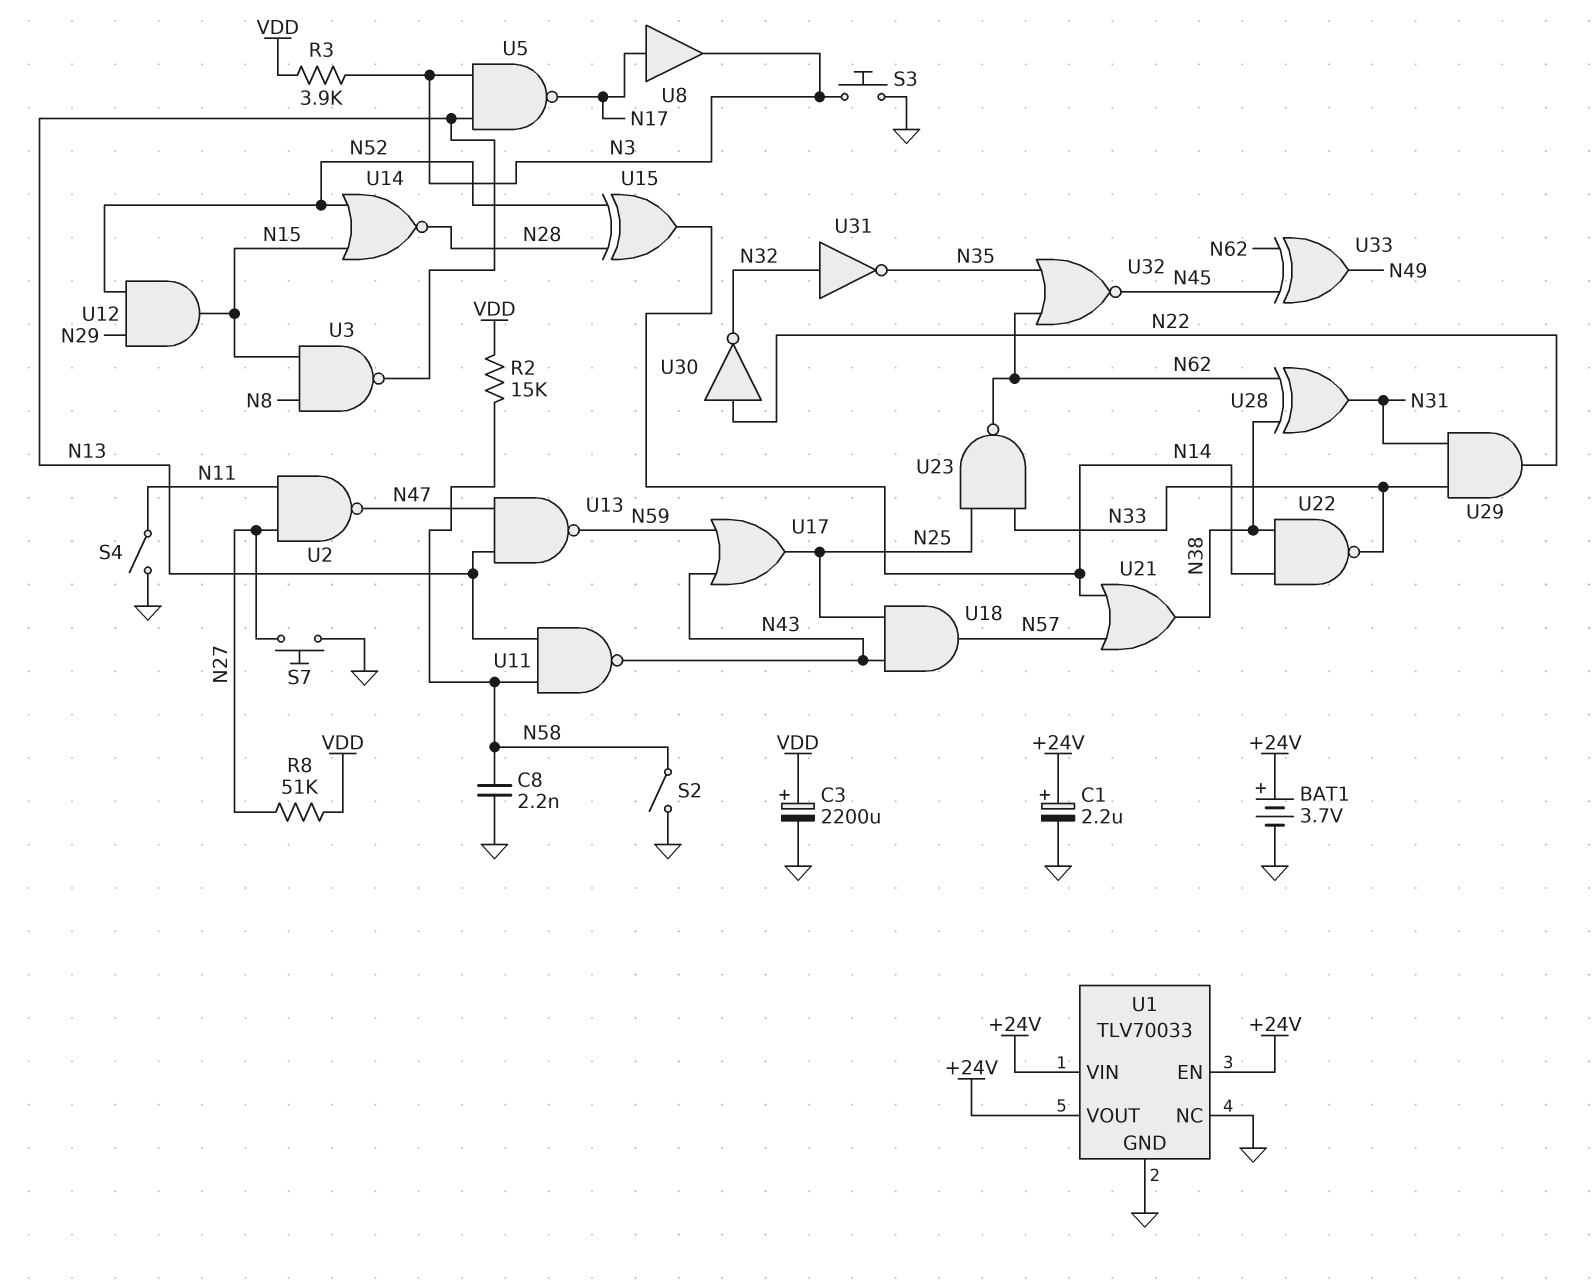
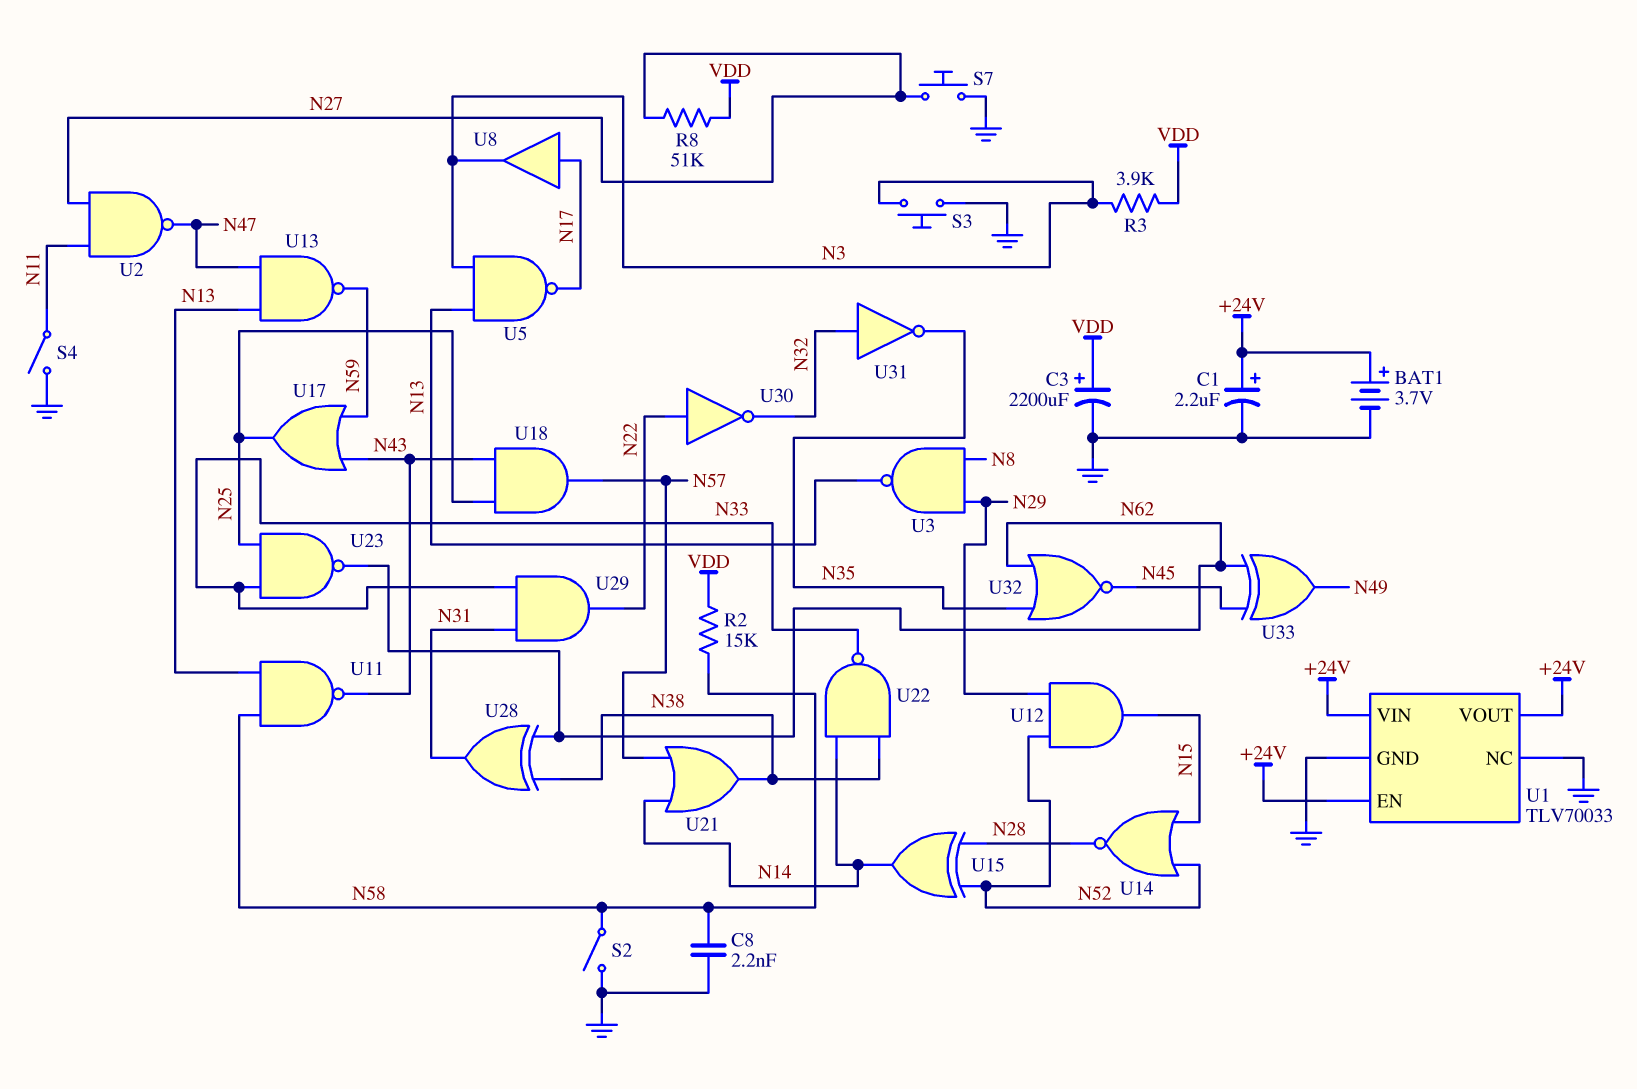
U3: NAND (in N8, in N15, out N13) -> NAND (in N8, in N29, out N13)

